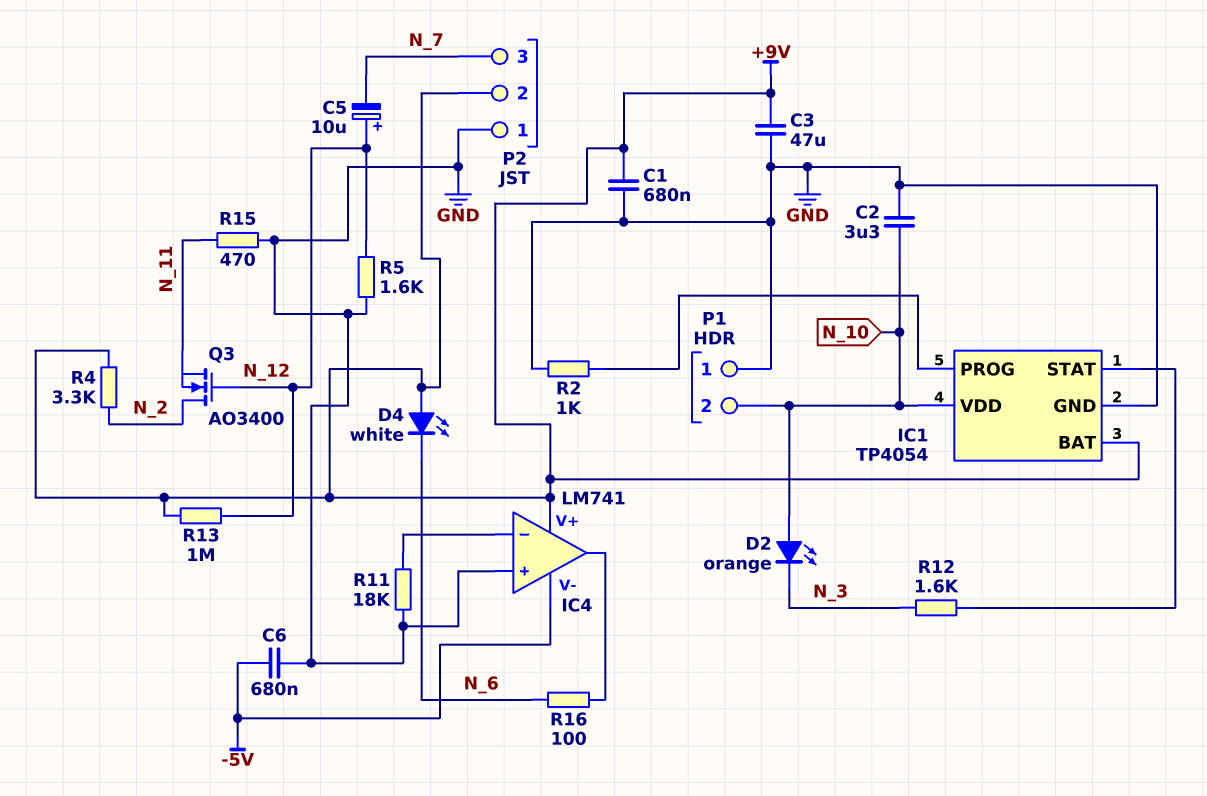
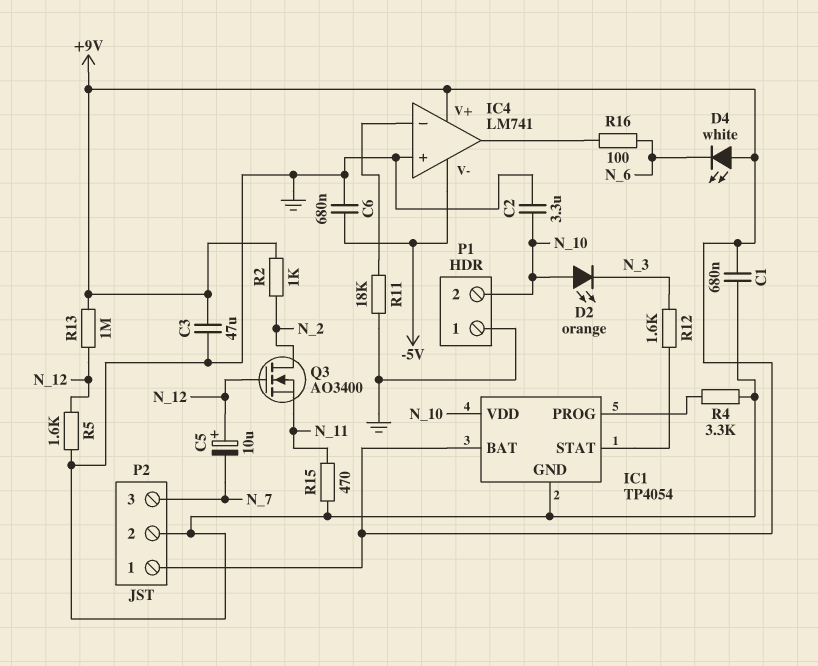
P2 pin 1: GND -> +9V
P2 pin 2: +9V -> GND
R2: 1k (GND, IC1/PROG) -> 1k (+9V, N_2)
R4: 3.3k (+9V, N_2) -> 3.3k (GND, IC1/PROG)

